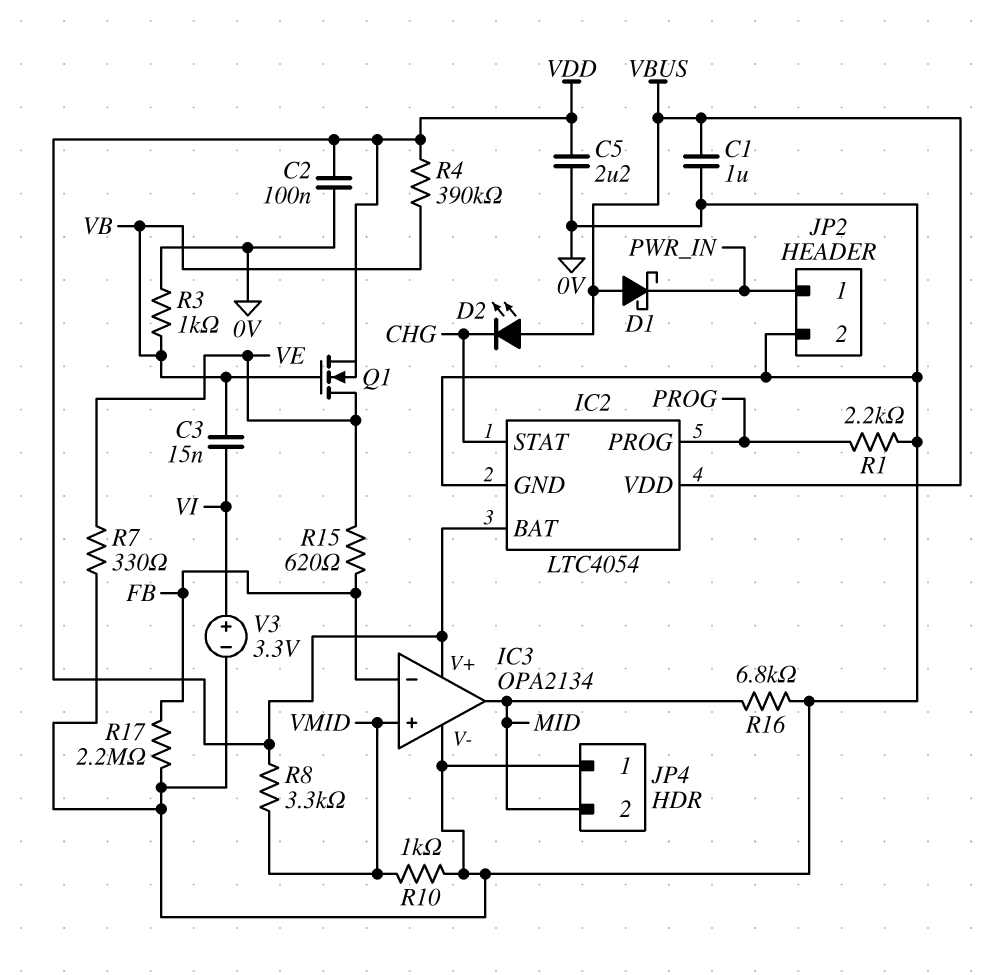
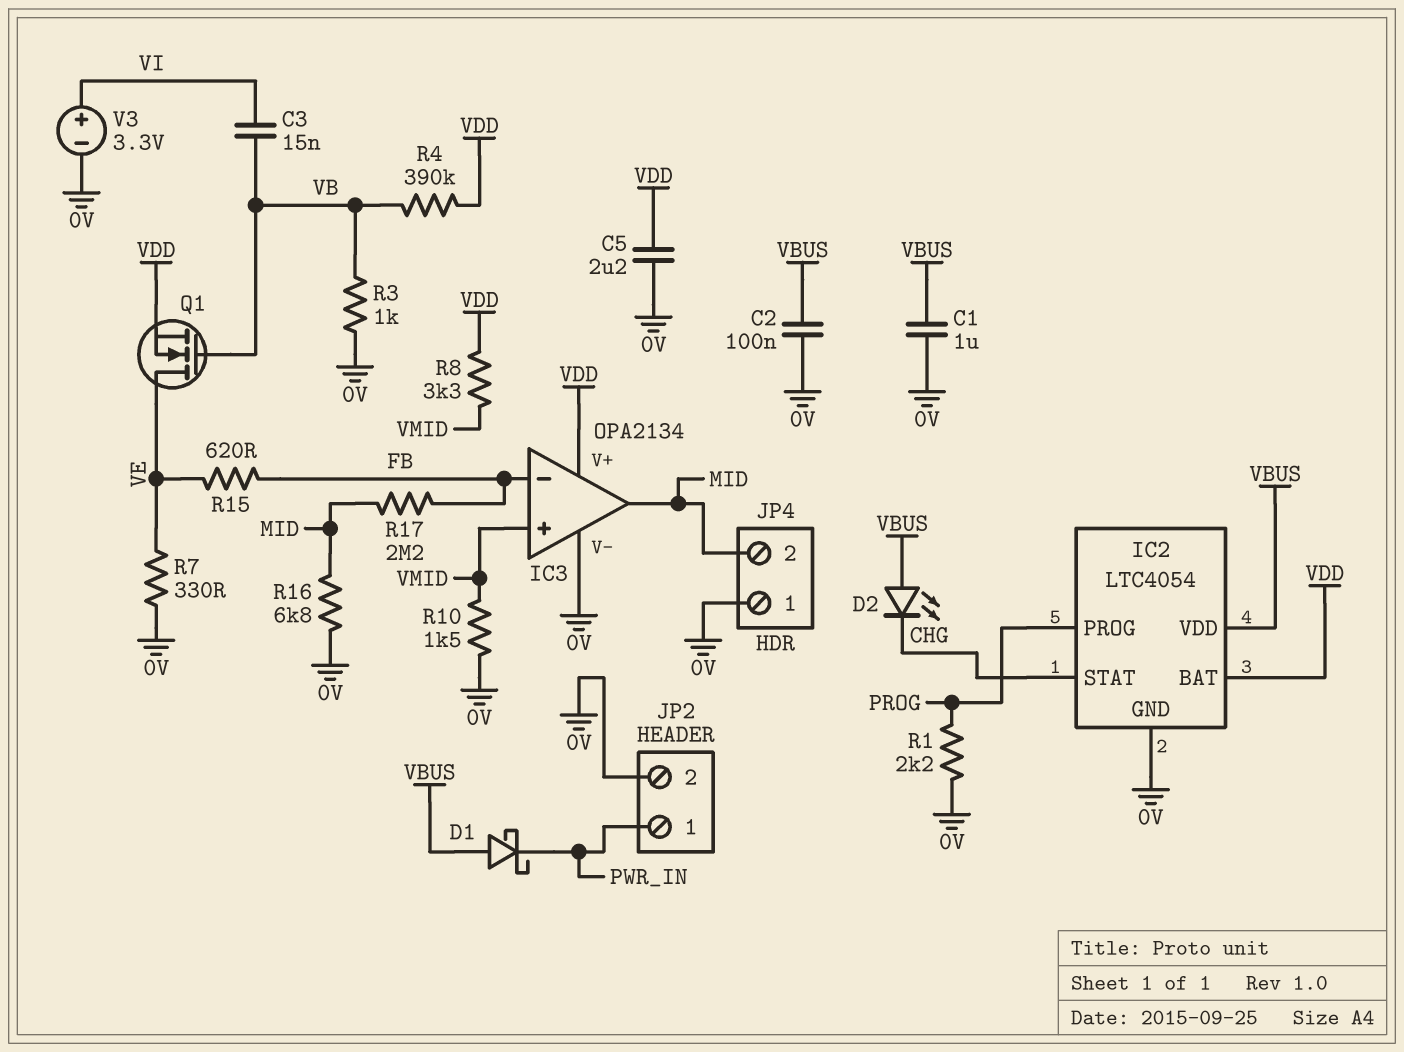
C2: 100nF (0V, VDD) -> 100nF (0V, VBUS)
R10: 1k (0V, VMID) -> 1.5k (0V, VMID)
R17: 2.2M (0V, FB) -> 2.2M (FB, MID)

